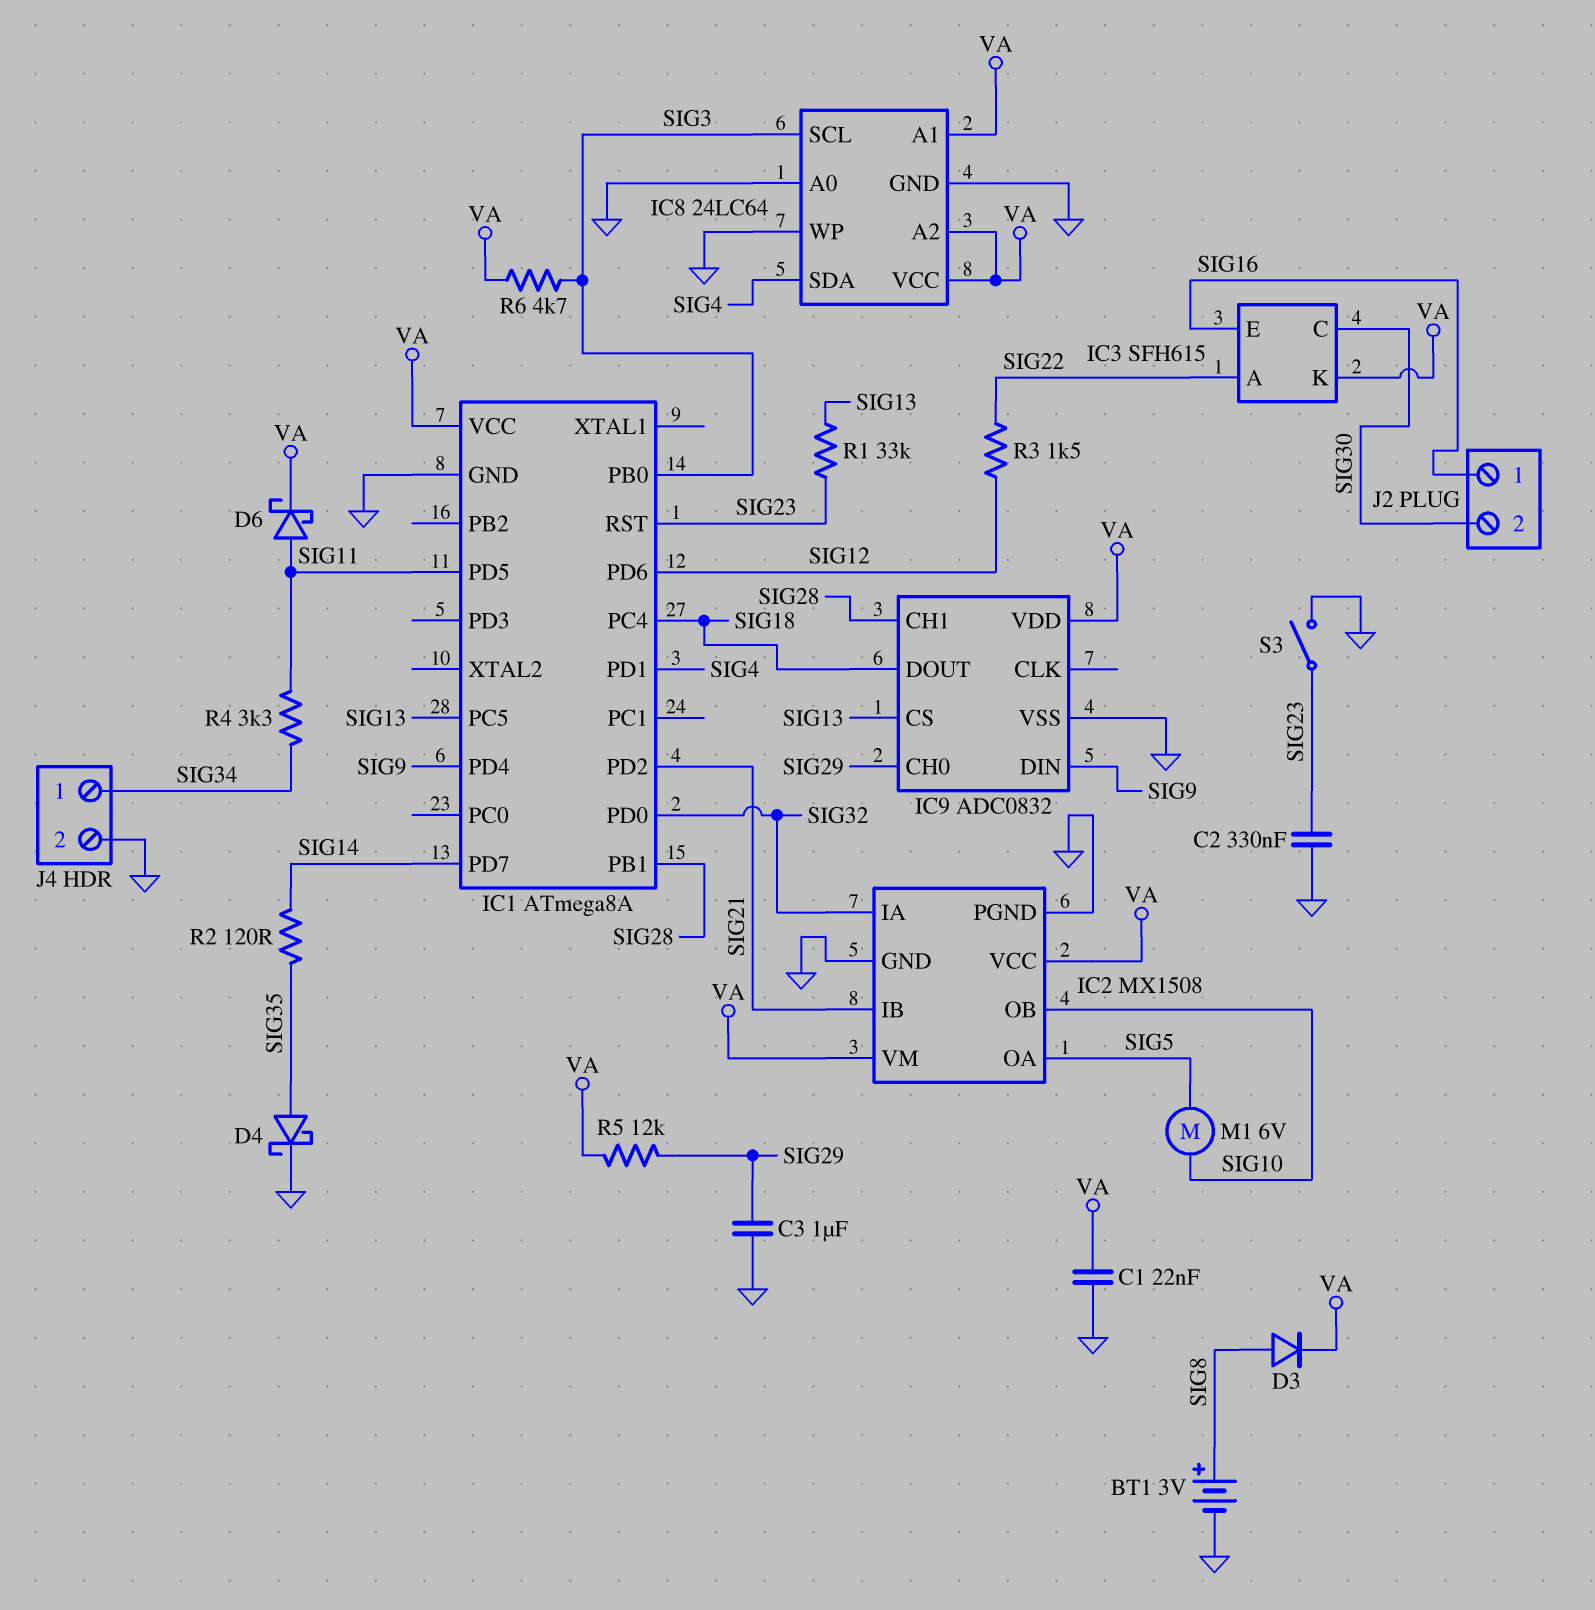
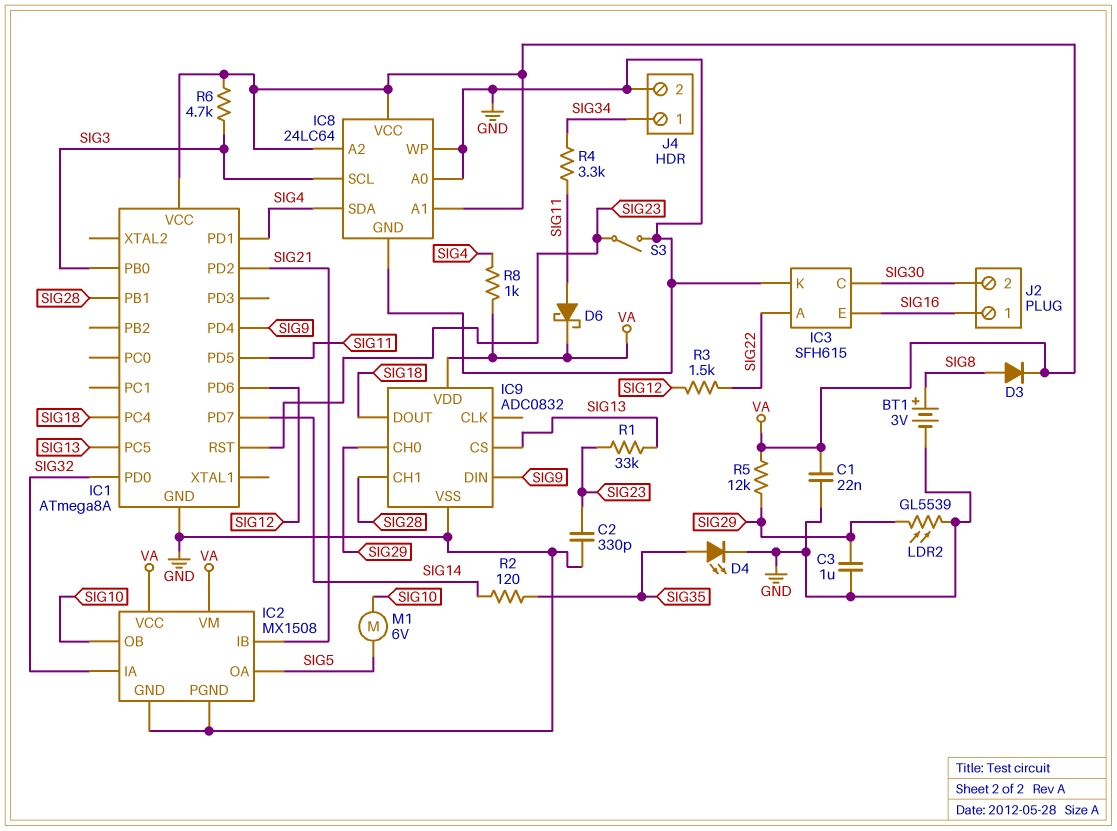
C2: 330nF (GND, SIG23) -> 330pF (GND, SIG23)
D4: schottky (A SIG35, K GND) -> LED (A SIG35, K GND)
IC3 pin K: VA -> GND
LDR2: none -> GL5539 (GND, SIG29)
R8: none -> 1k (SIG4, VA)

